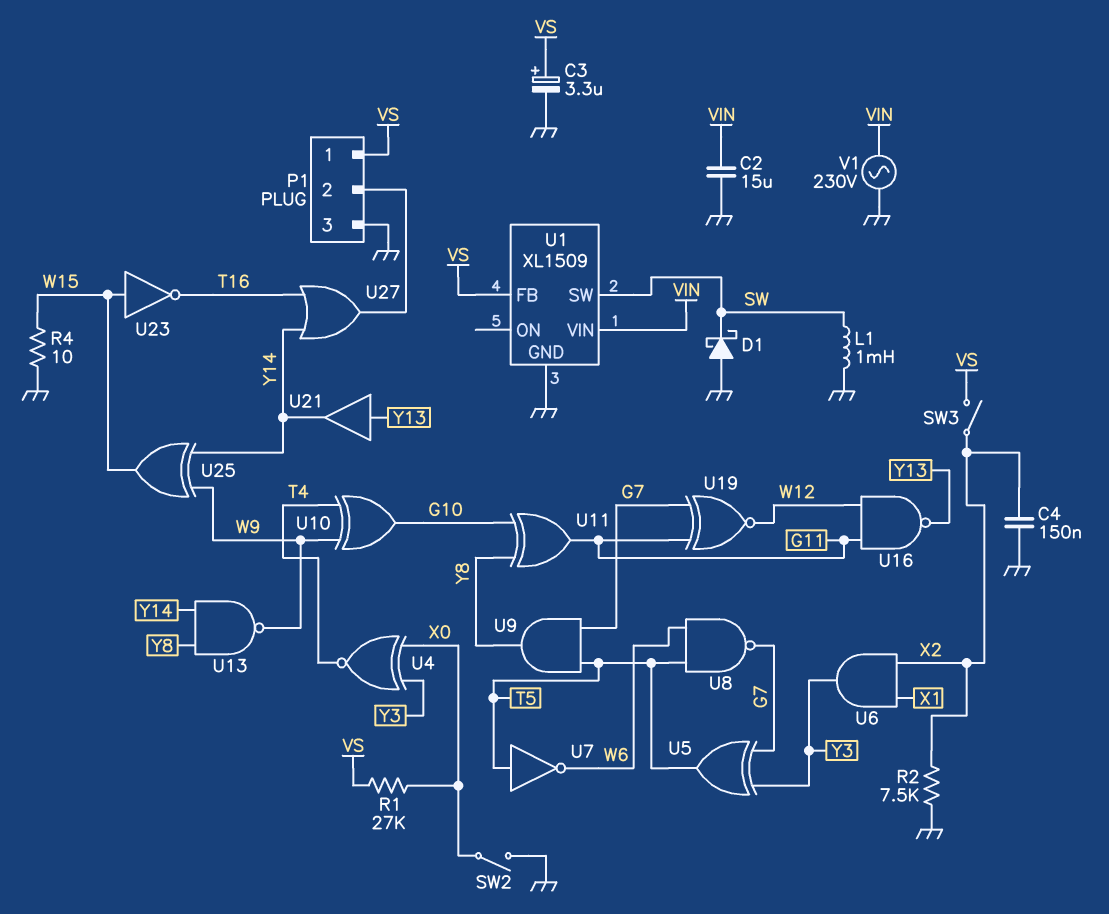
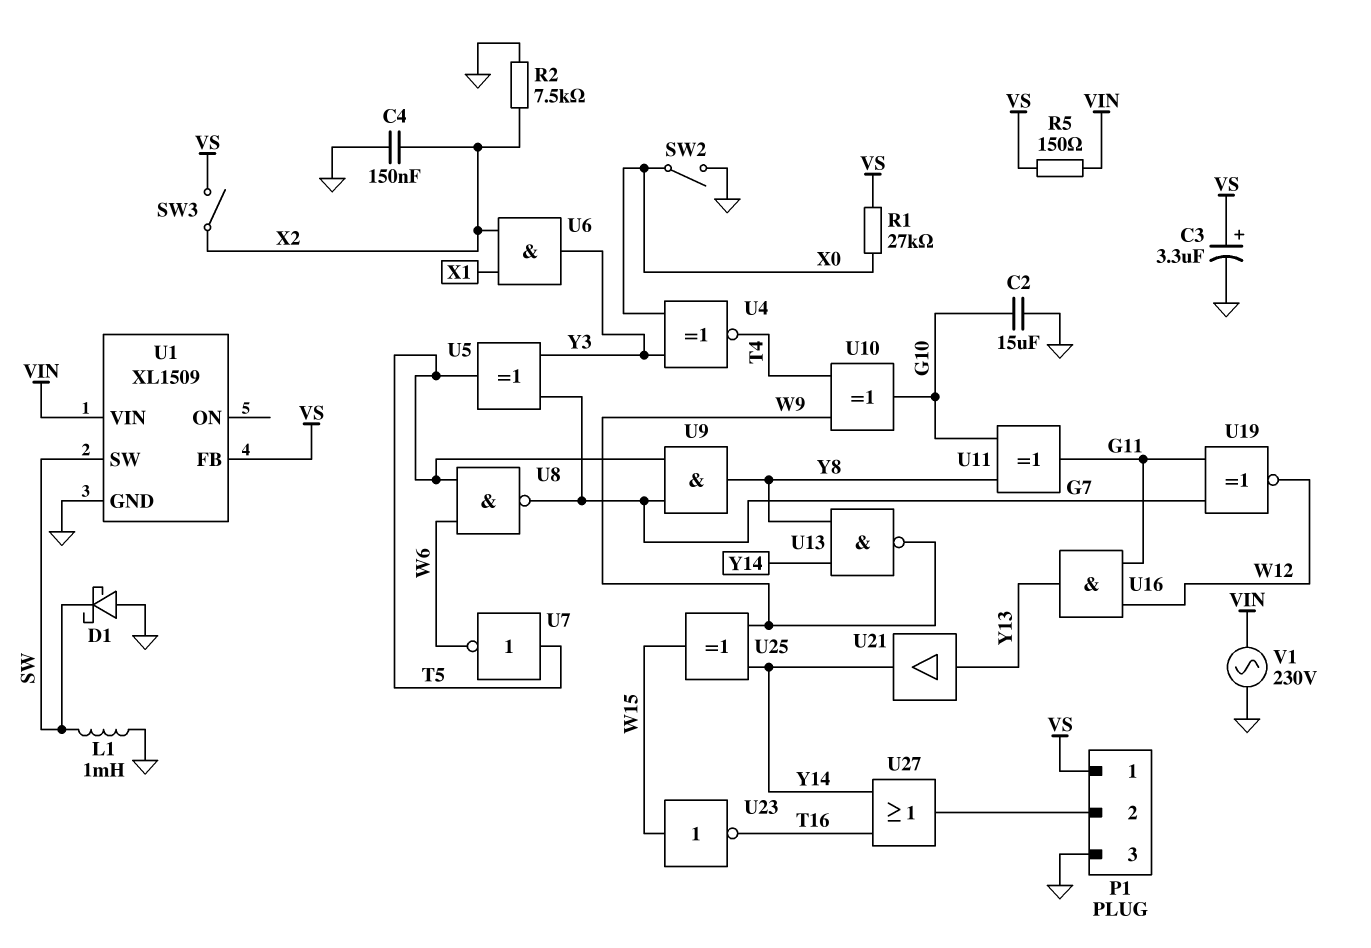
C2: 15uF (GND, VIN) -> 15uF (G10, GND)
R4: 10 (GND, W15) -> none
R5: none -> 150 (VIN, VS)
U16: NAND (in G11, in W12, out Y13) -> AND (in G11, in W12, out Y13)

